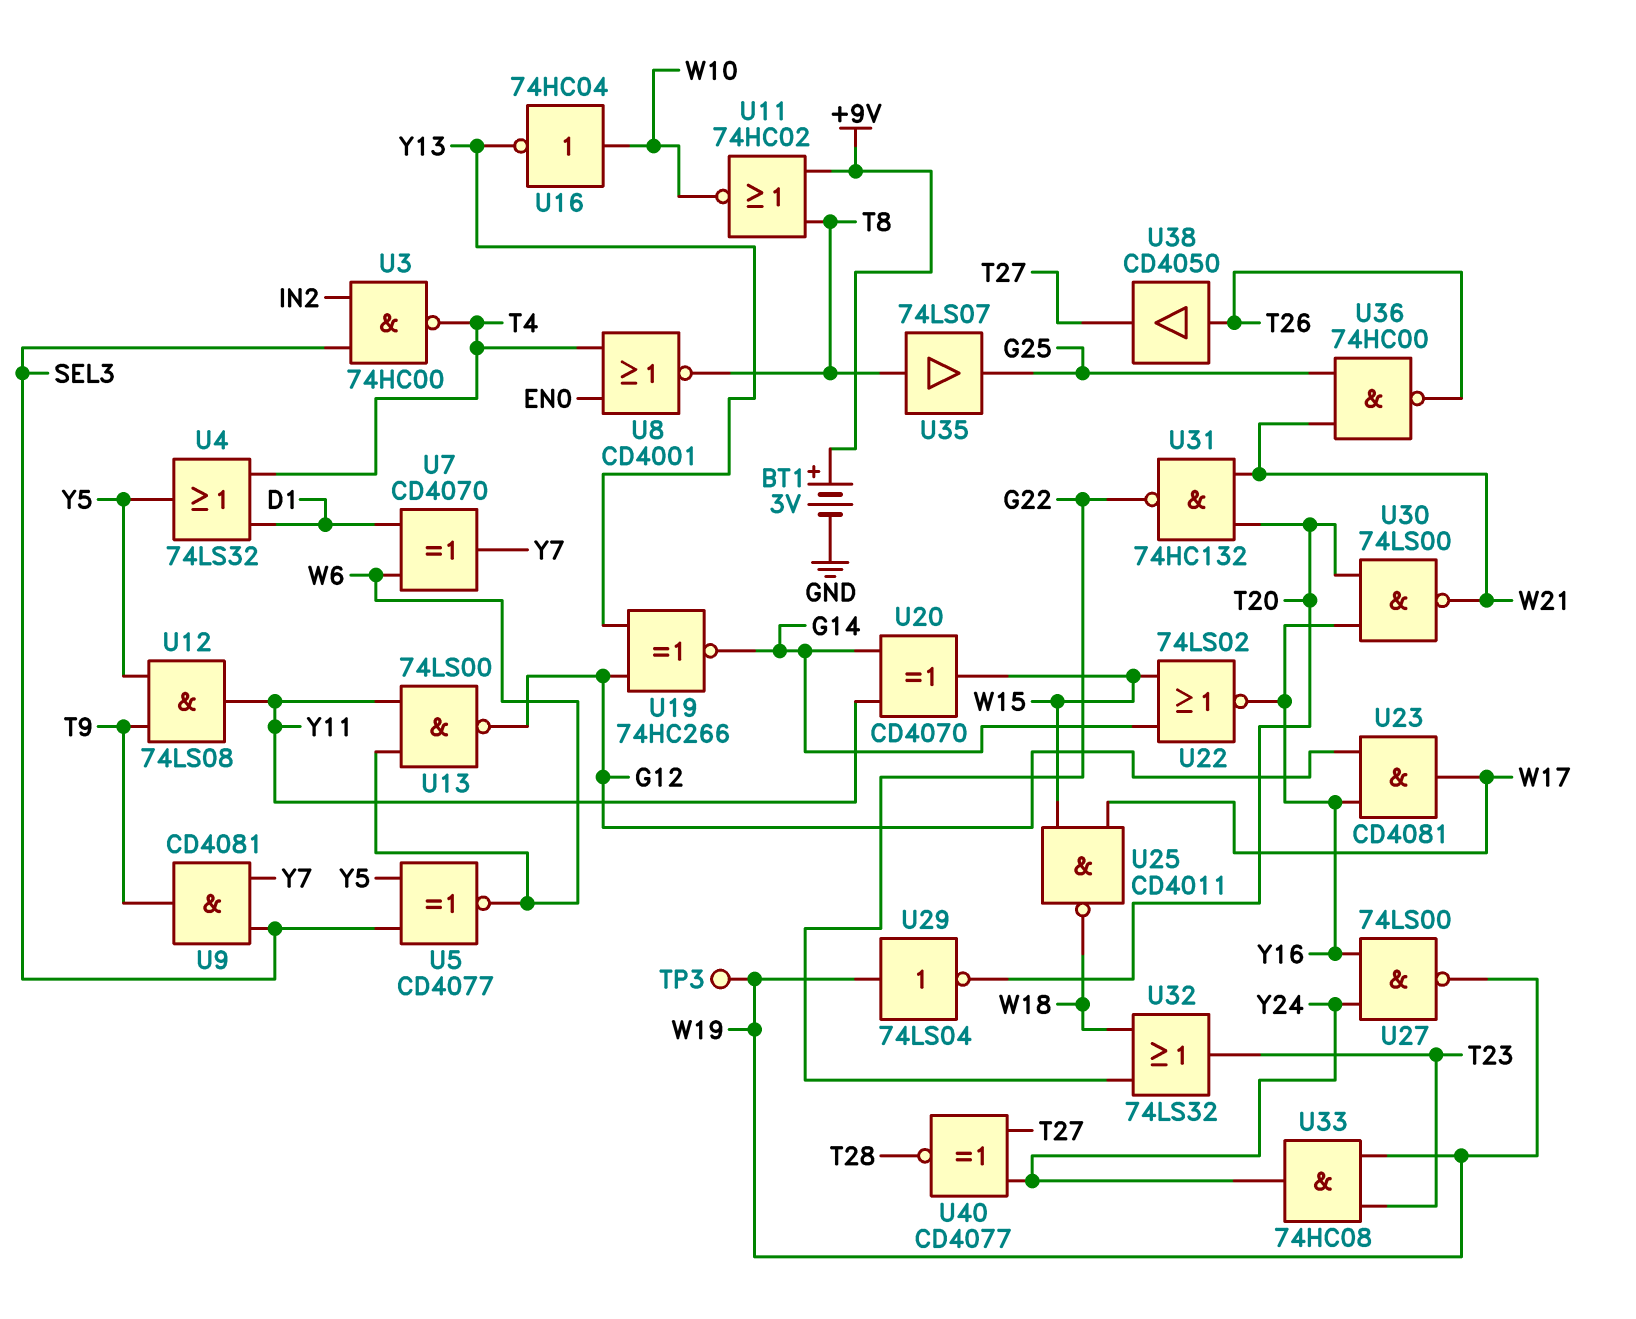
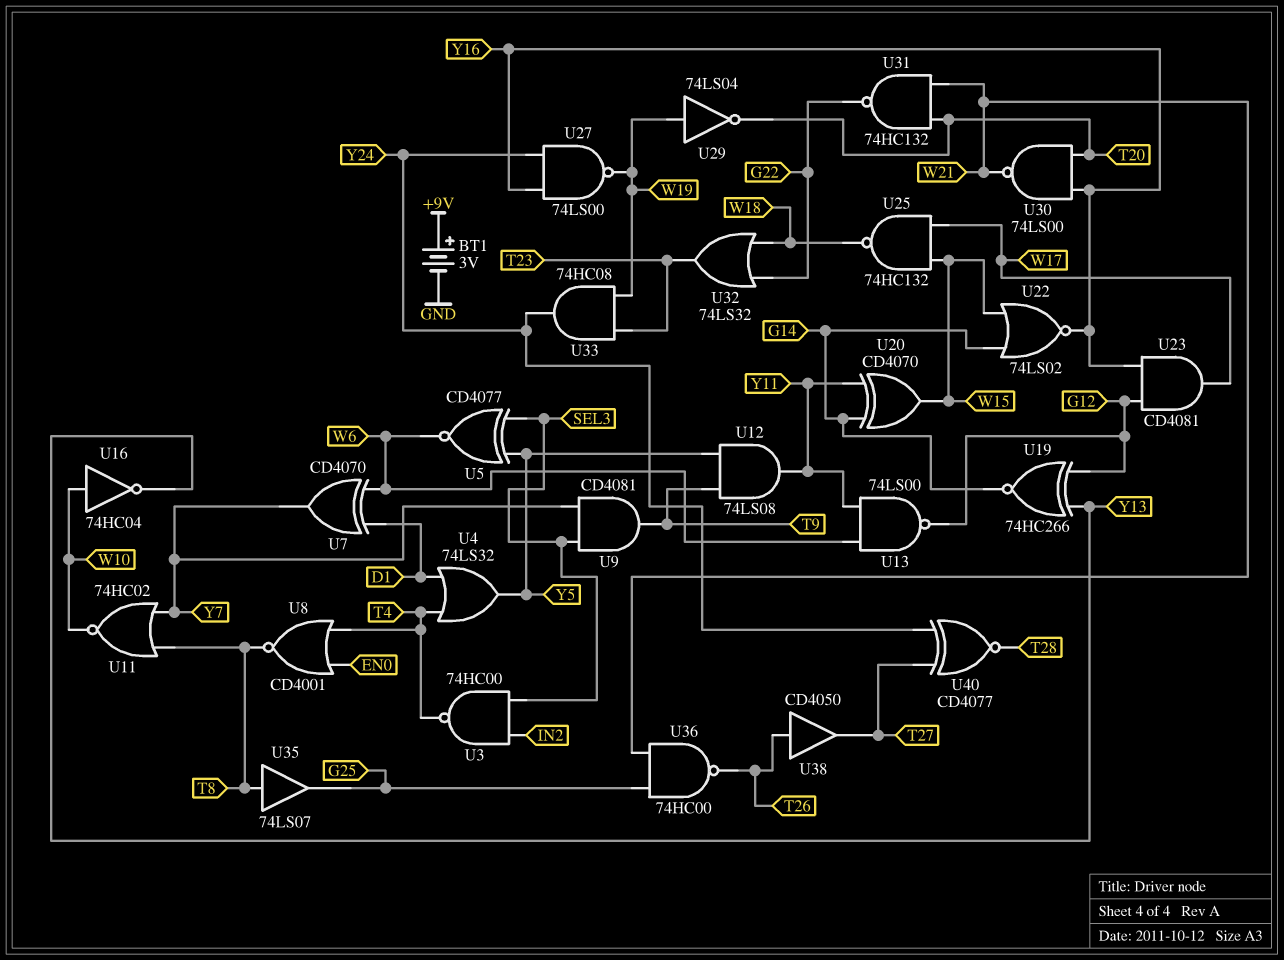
TP3: test point (W19) -> none
U11: NOR 74HC02 (in +9V, in T8, out W10) -> NOR 74HC02 (in T8, in Y7, out W10)
U25: NAND CD4011 (in W15, in W17, out W18) -> NAND 74HC132 (in W15, in W17, out W18)

